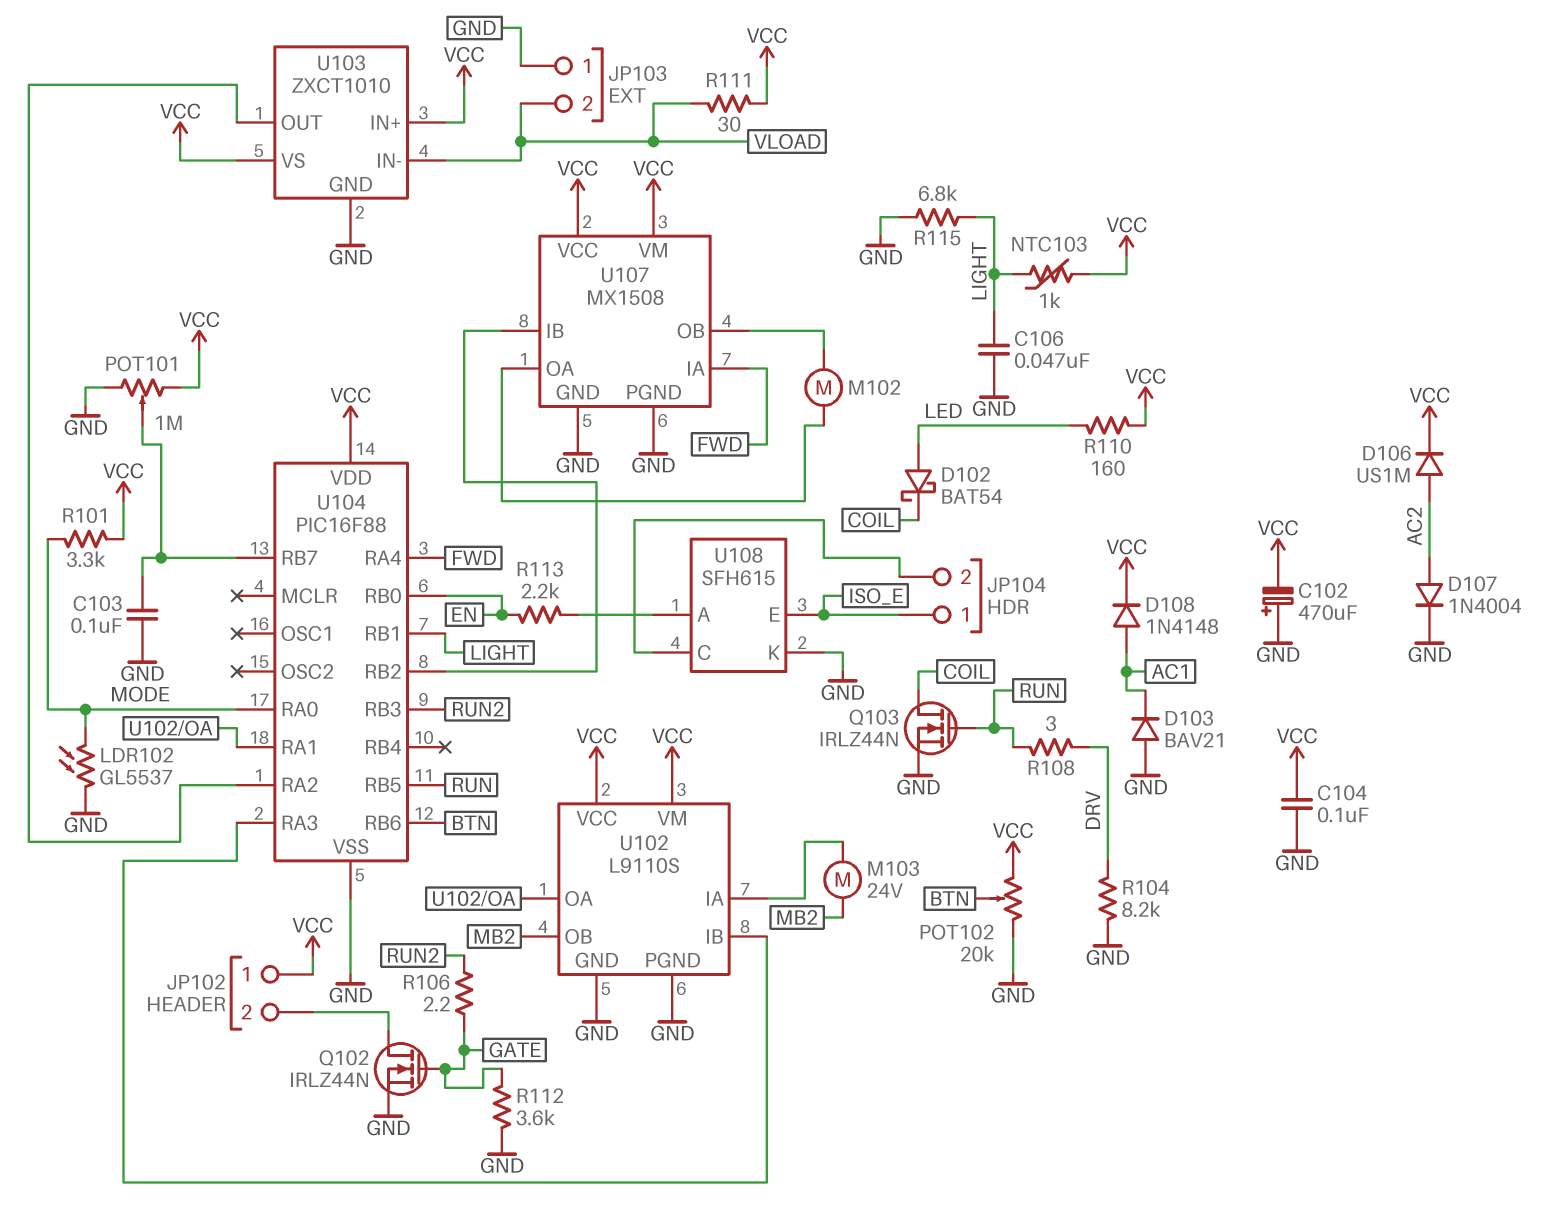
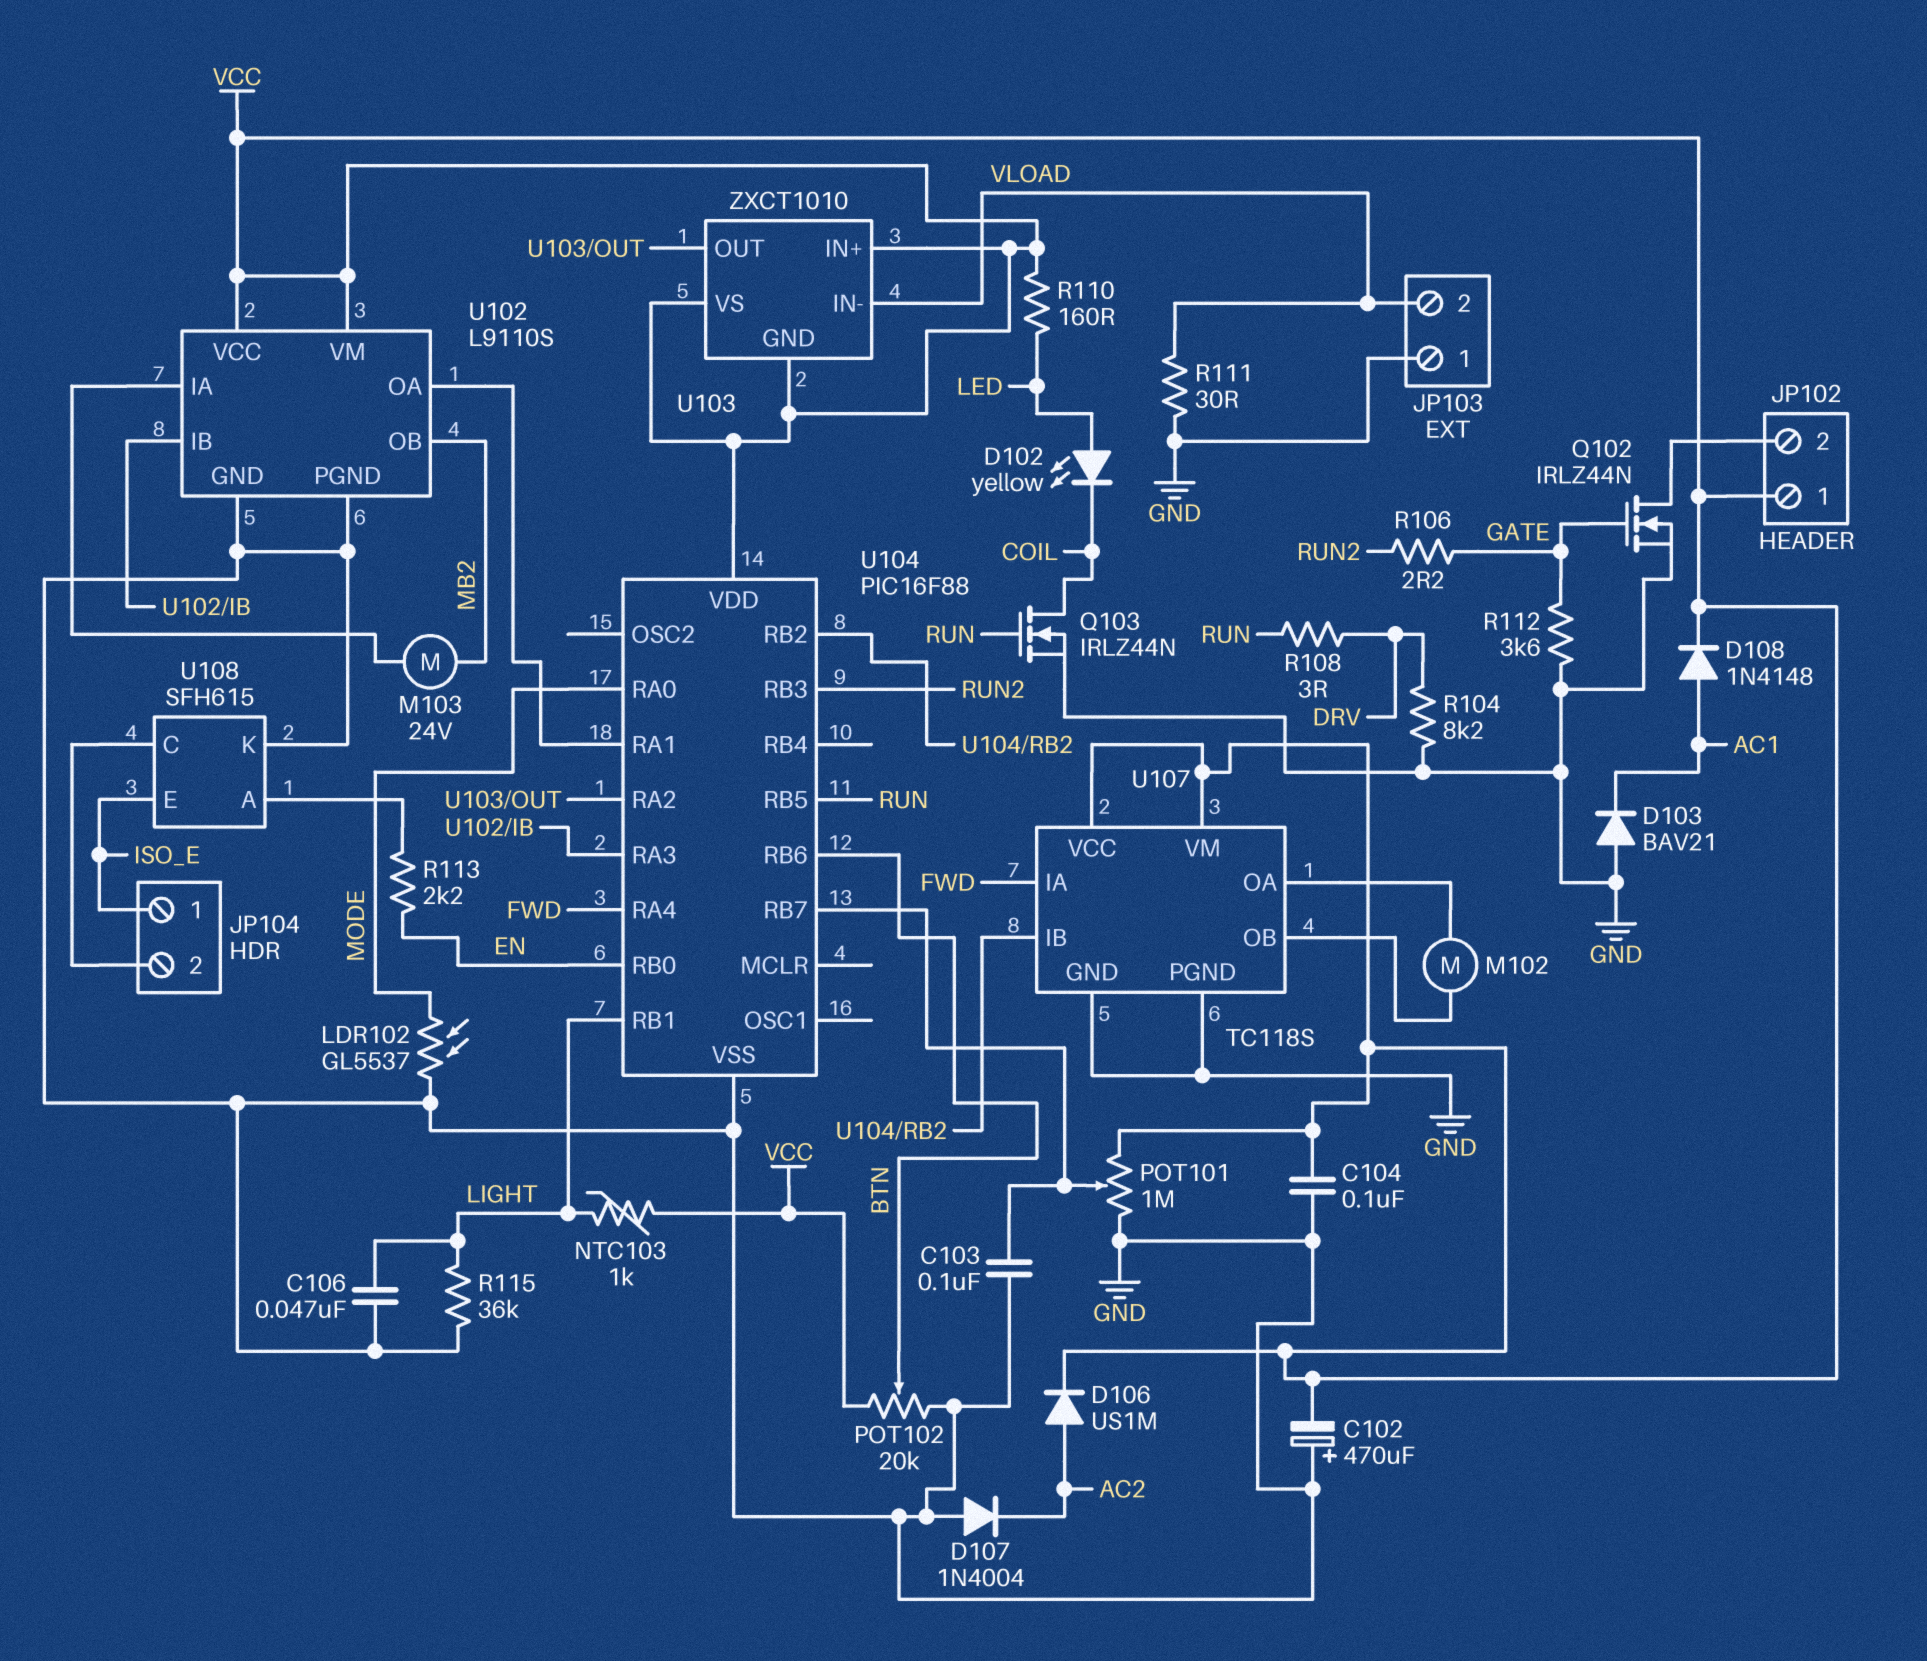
D102: schottky BAT54 (A LED, K COIL) -> LED yellow (A LED, K COIL)
D107: diode 1N4004 (A AC2, K GND) -> diode 1N4004 (A GND, K AC2)
R101: 3.3k (MODE, VCC) -> none
R111: 30 (VCC, VLOAD) -> 30 (GND, VLOAD)
R115: 6.8k (GND, LIGHT) -> 36k (GND, LIGHT)
U103 pin GND: GND -> VCC
U107: MX1508 -> TC118S

